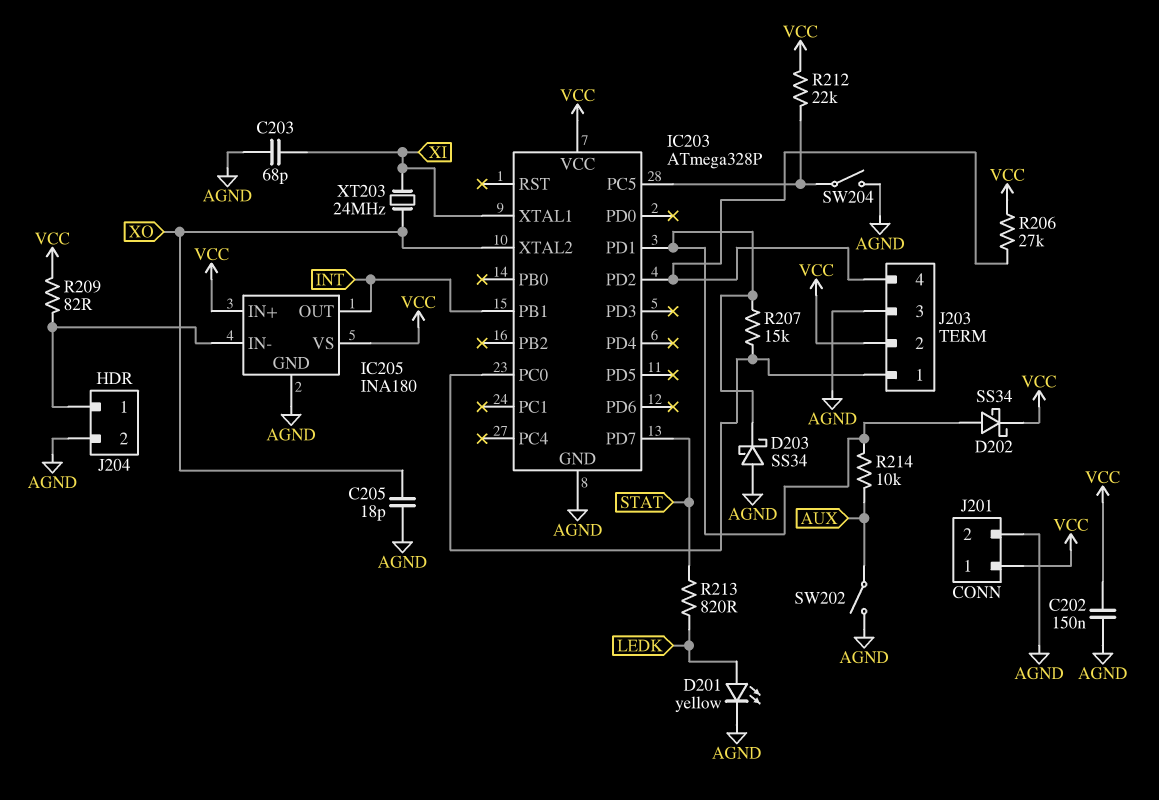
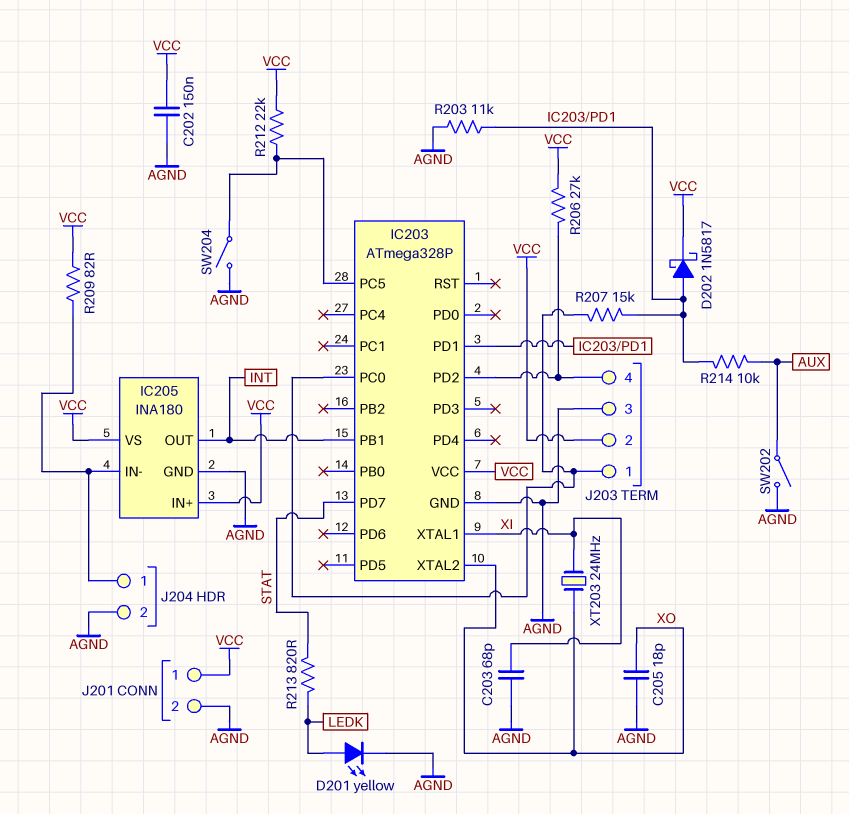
D202: schottky SS34 (A IC203/PD1, K VCC) -> schottky 1N5817 (A IC203/PD1, K VCC)
D203: schottky SS34 (A AGND, K IC203/PD1) -> none
R203: none -> 11k (AGND, IC203/PD1)

